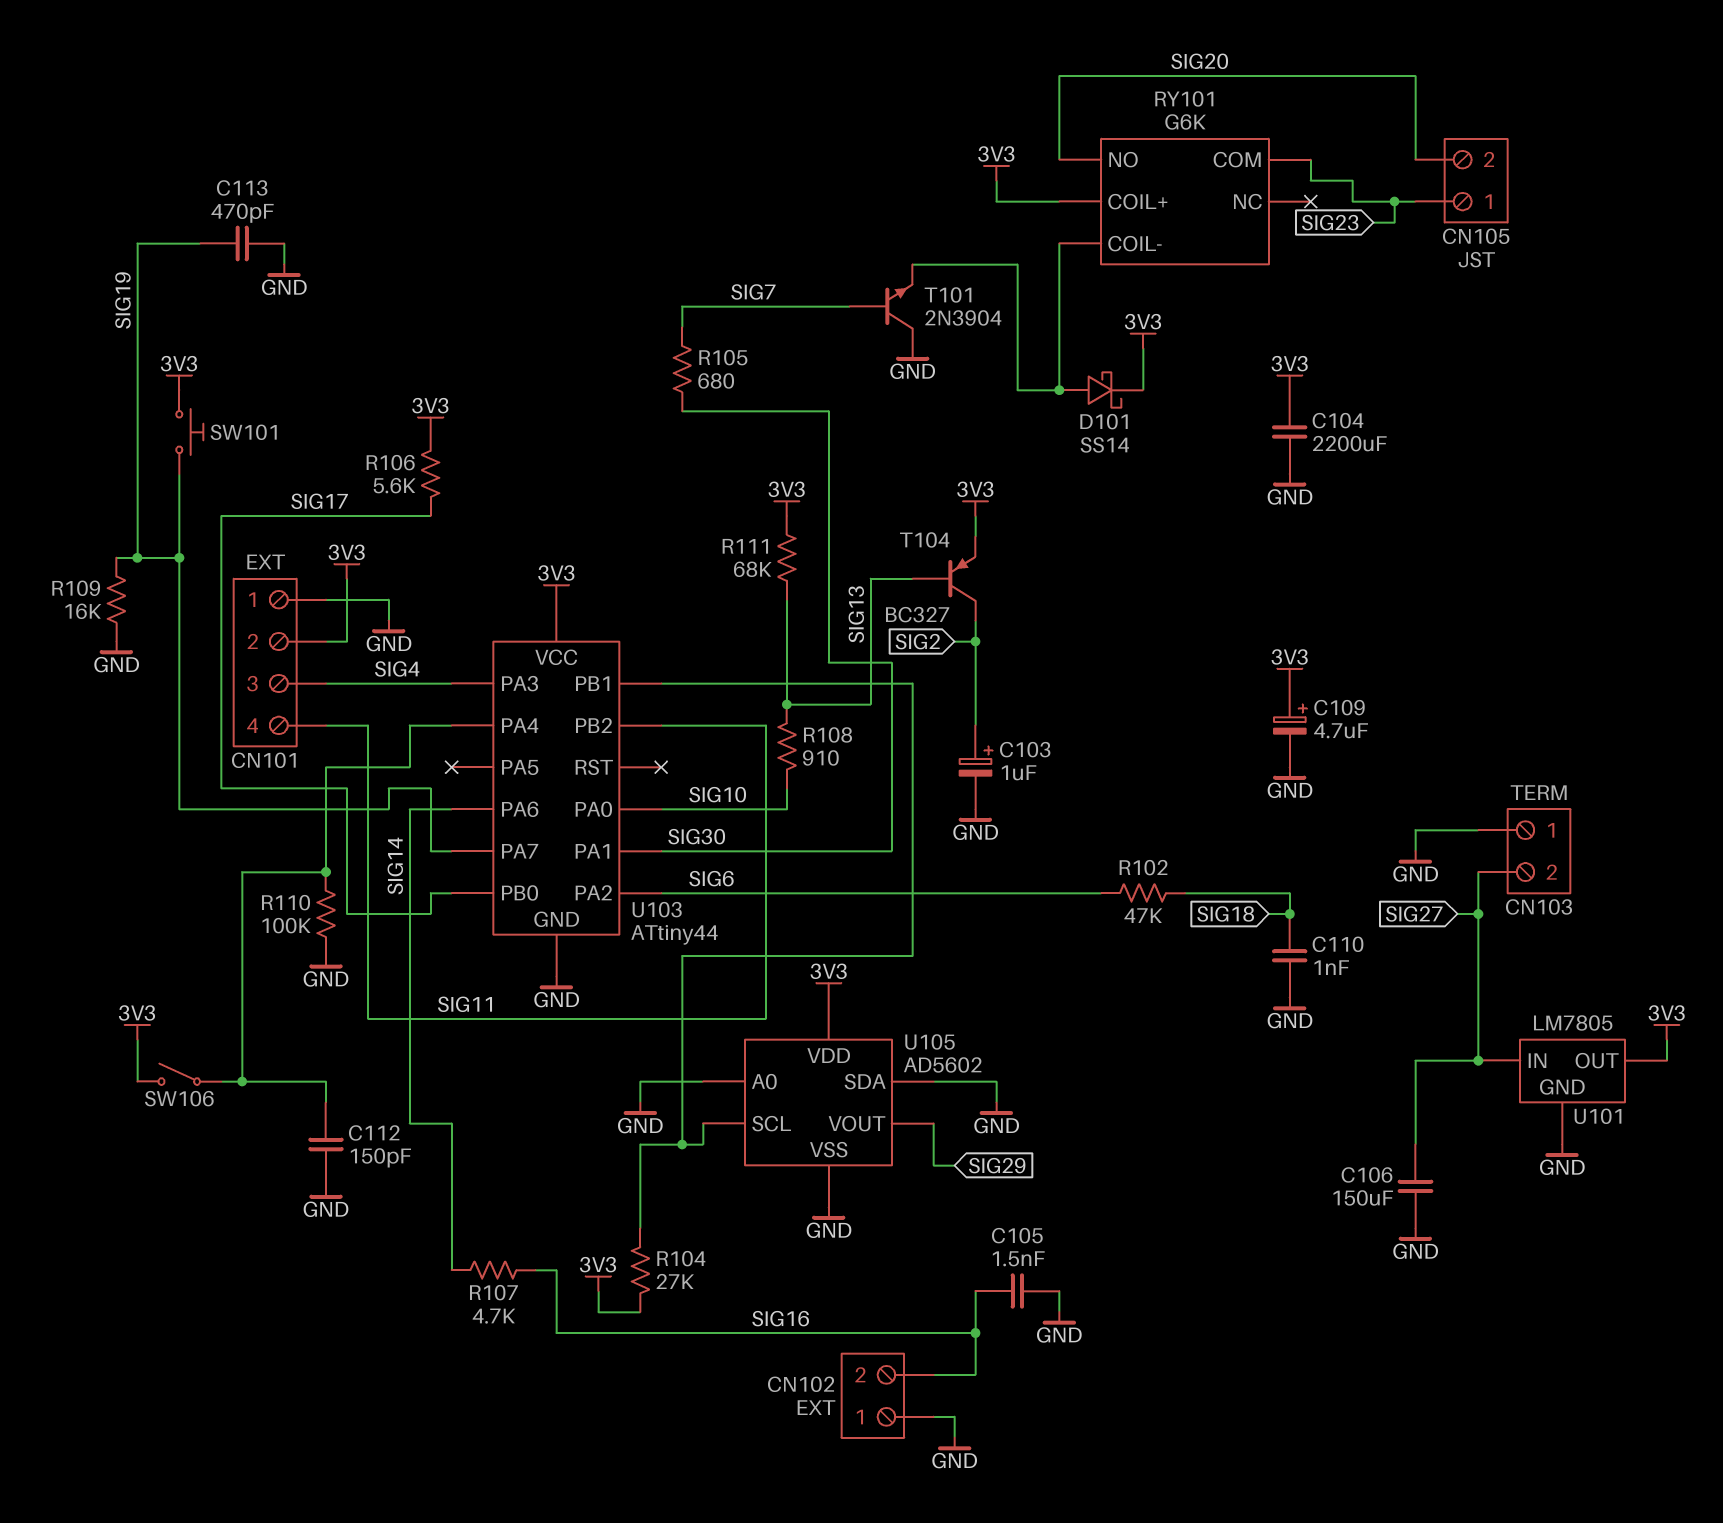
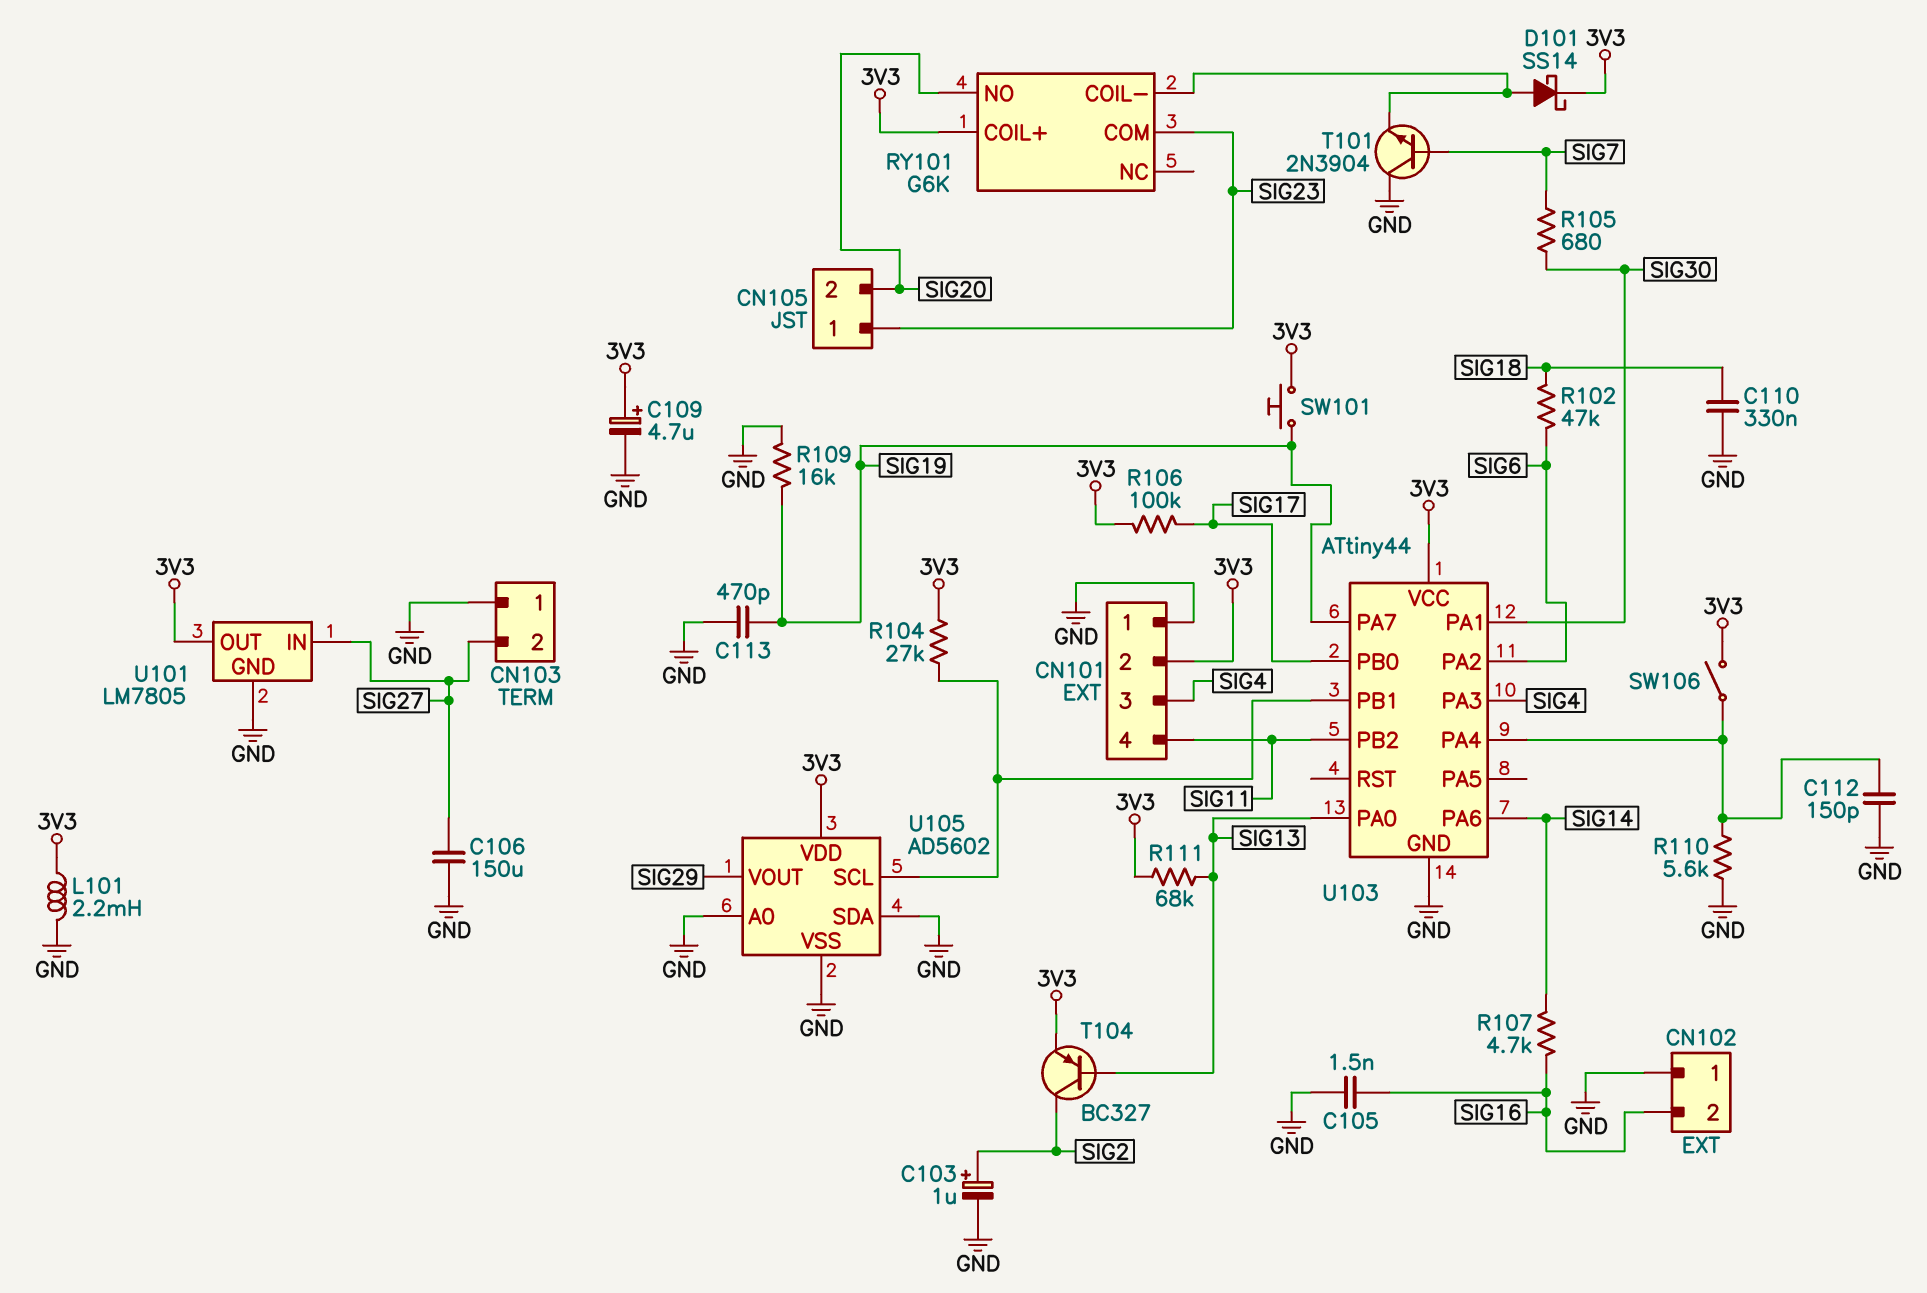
C104: 2200uF (3V3, GND) -> none
C110: 1nF (GND, SIG18) -> 330nF (GND, SIG18)
L101: none -> 2.2mH (3V3, GND)
R106: 5.6k (3V3, SIG17) -> 100k (3V3, SIG17)
R108: 910 (SIG10, SIG13) -> none
R110: 100k (GND, U103/PA4) -> 5.6k (GND, U103/PA4)
U103 pin PA0: SIG10 -> SIG13

